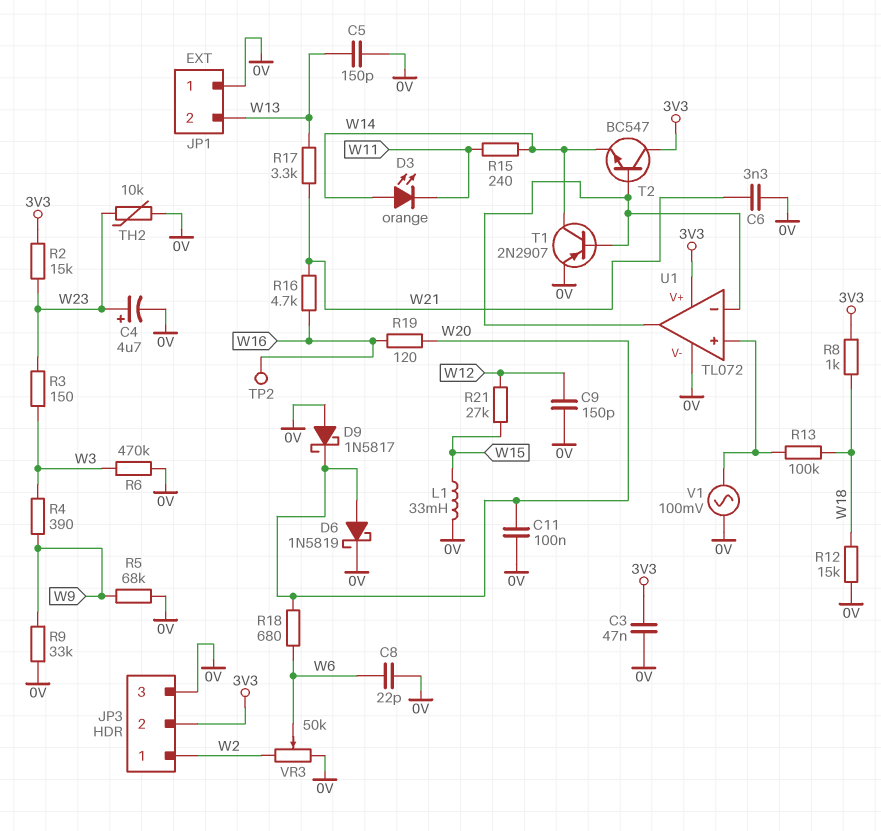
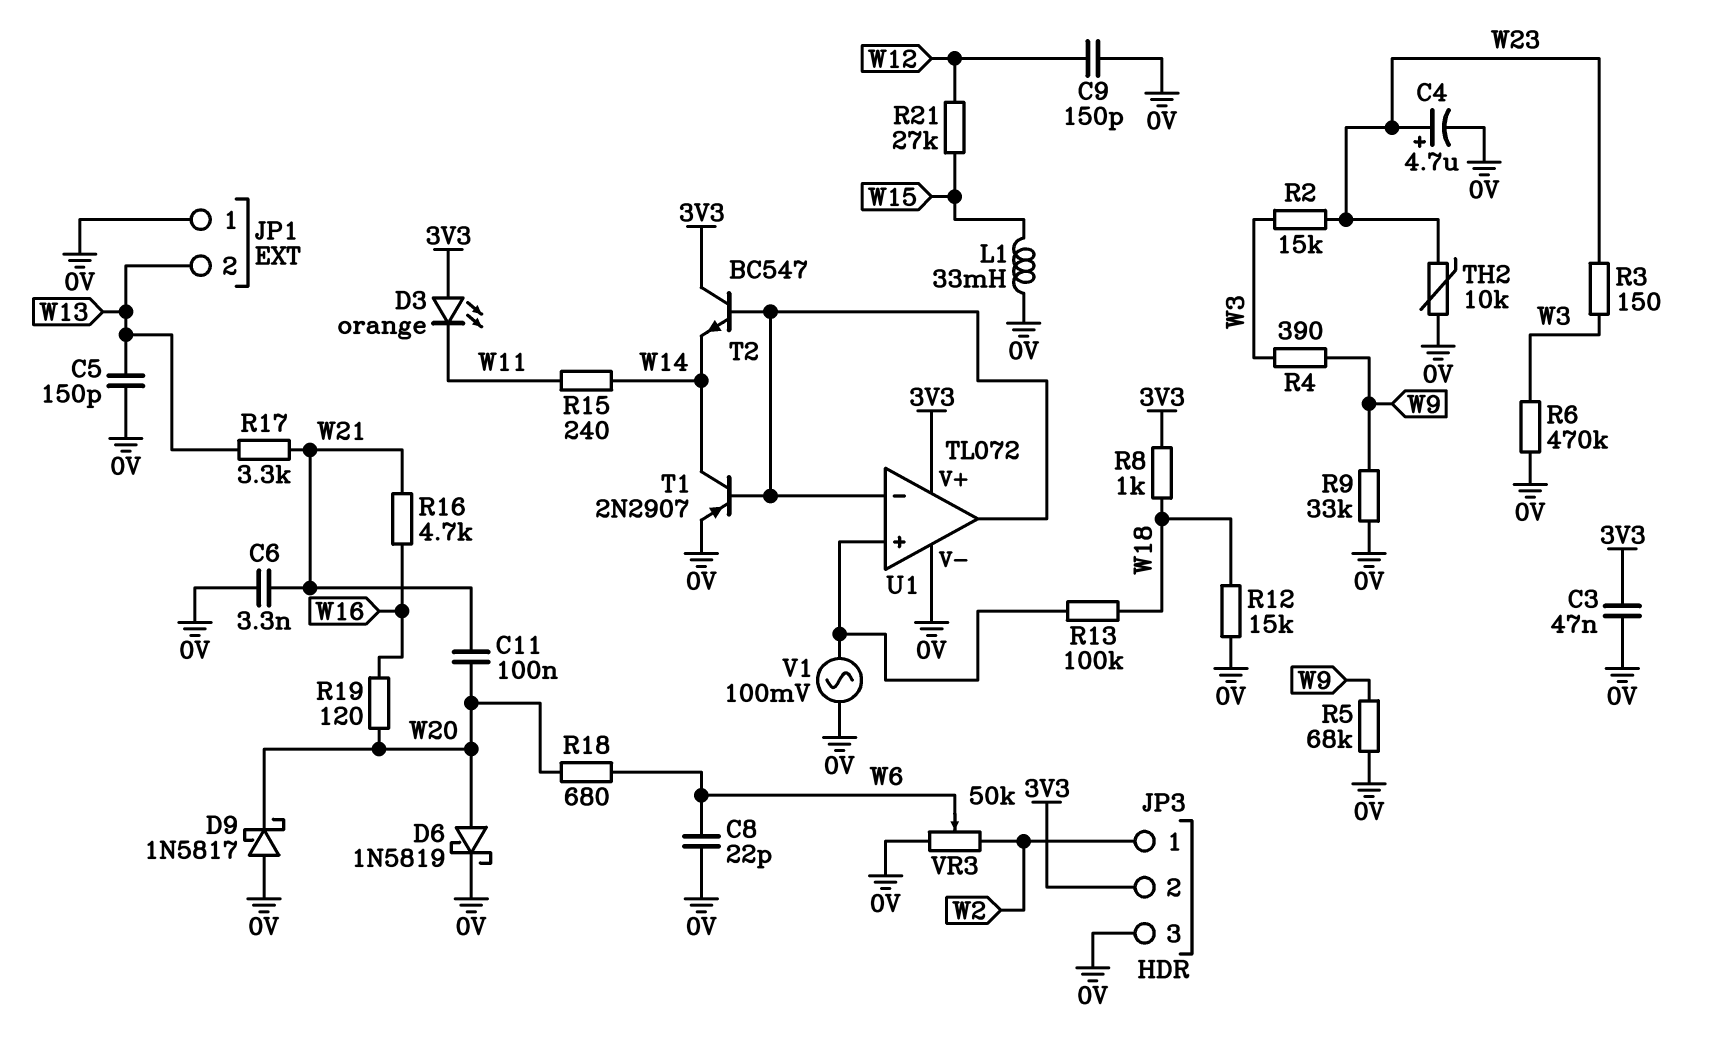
C11: 100nF (0V, W20) -> 100nF (W20, W21)
D3: LED orange (A W14, K W11) -> LED orange (A 3V3, K W11)
R2: 15k (3V3, W23) -> 15k (W3, W23)
TP2: test point (W16) -> none

